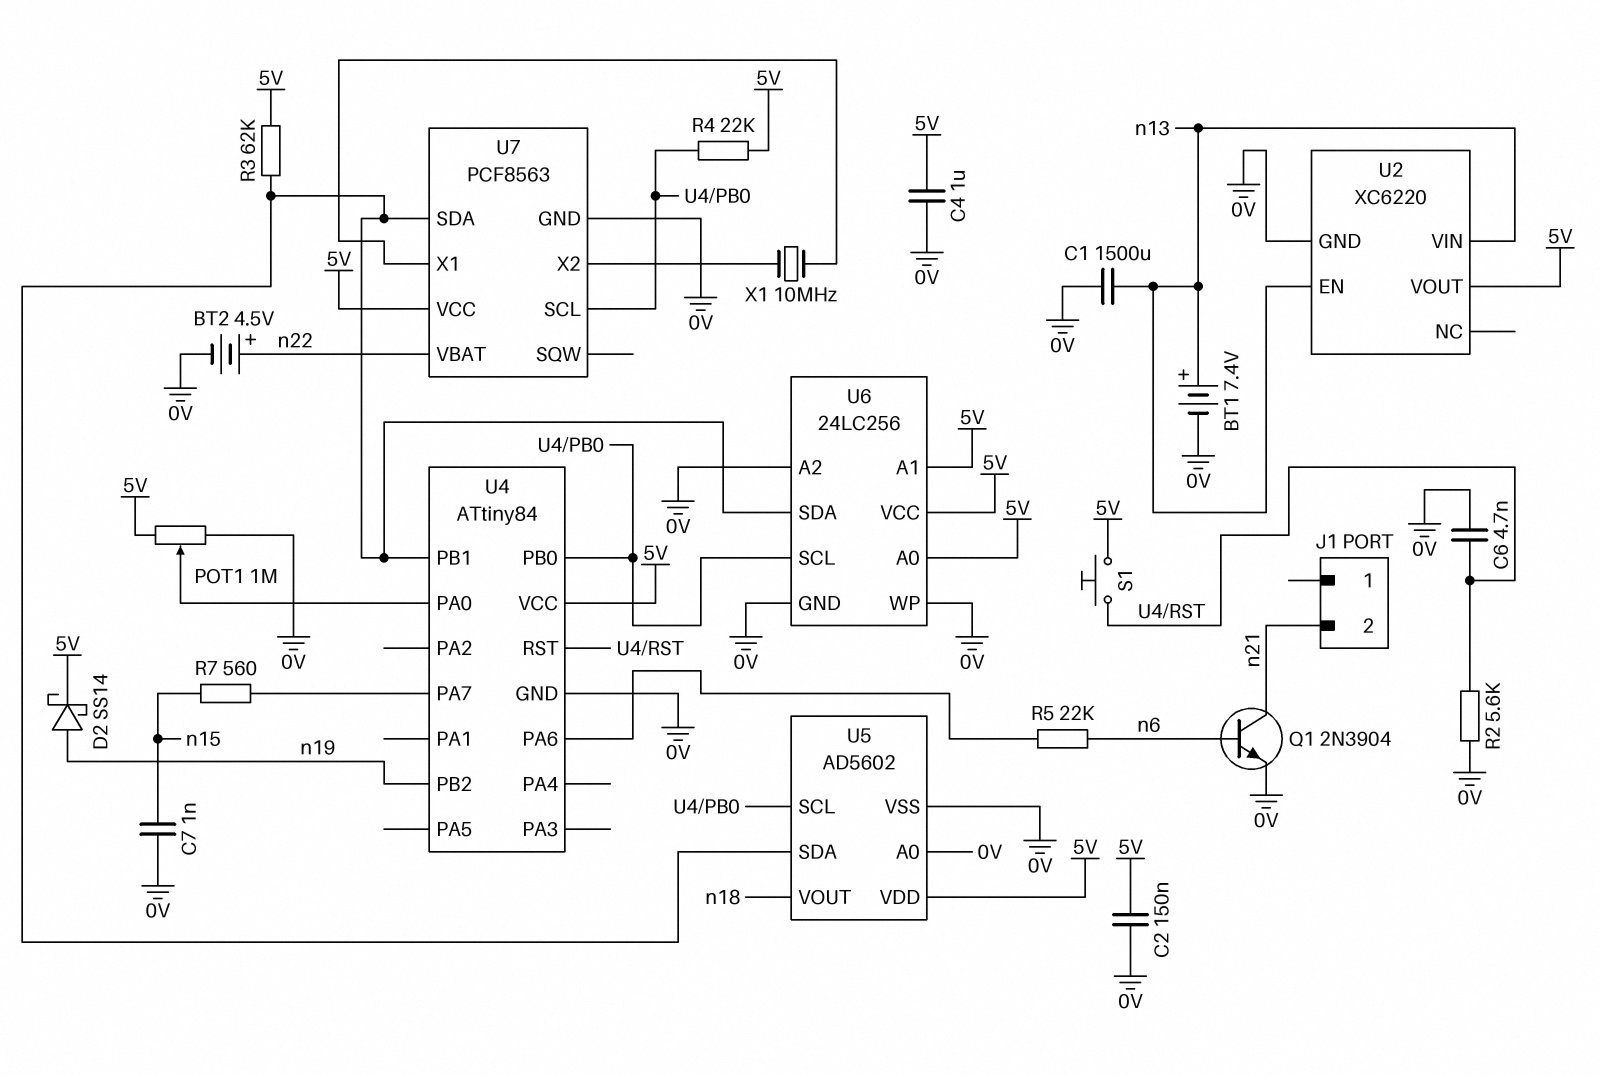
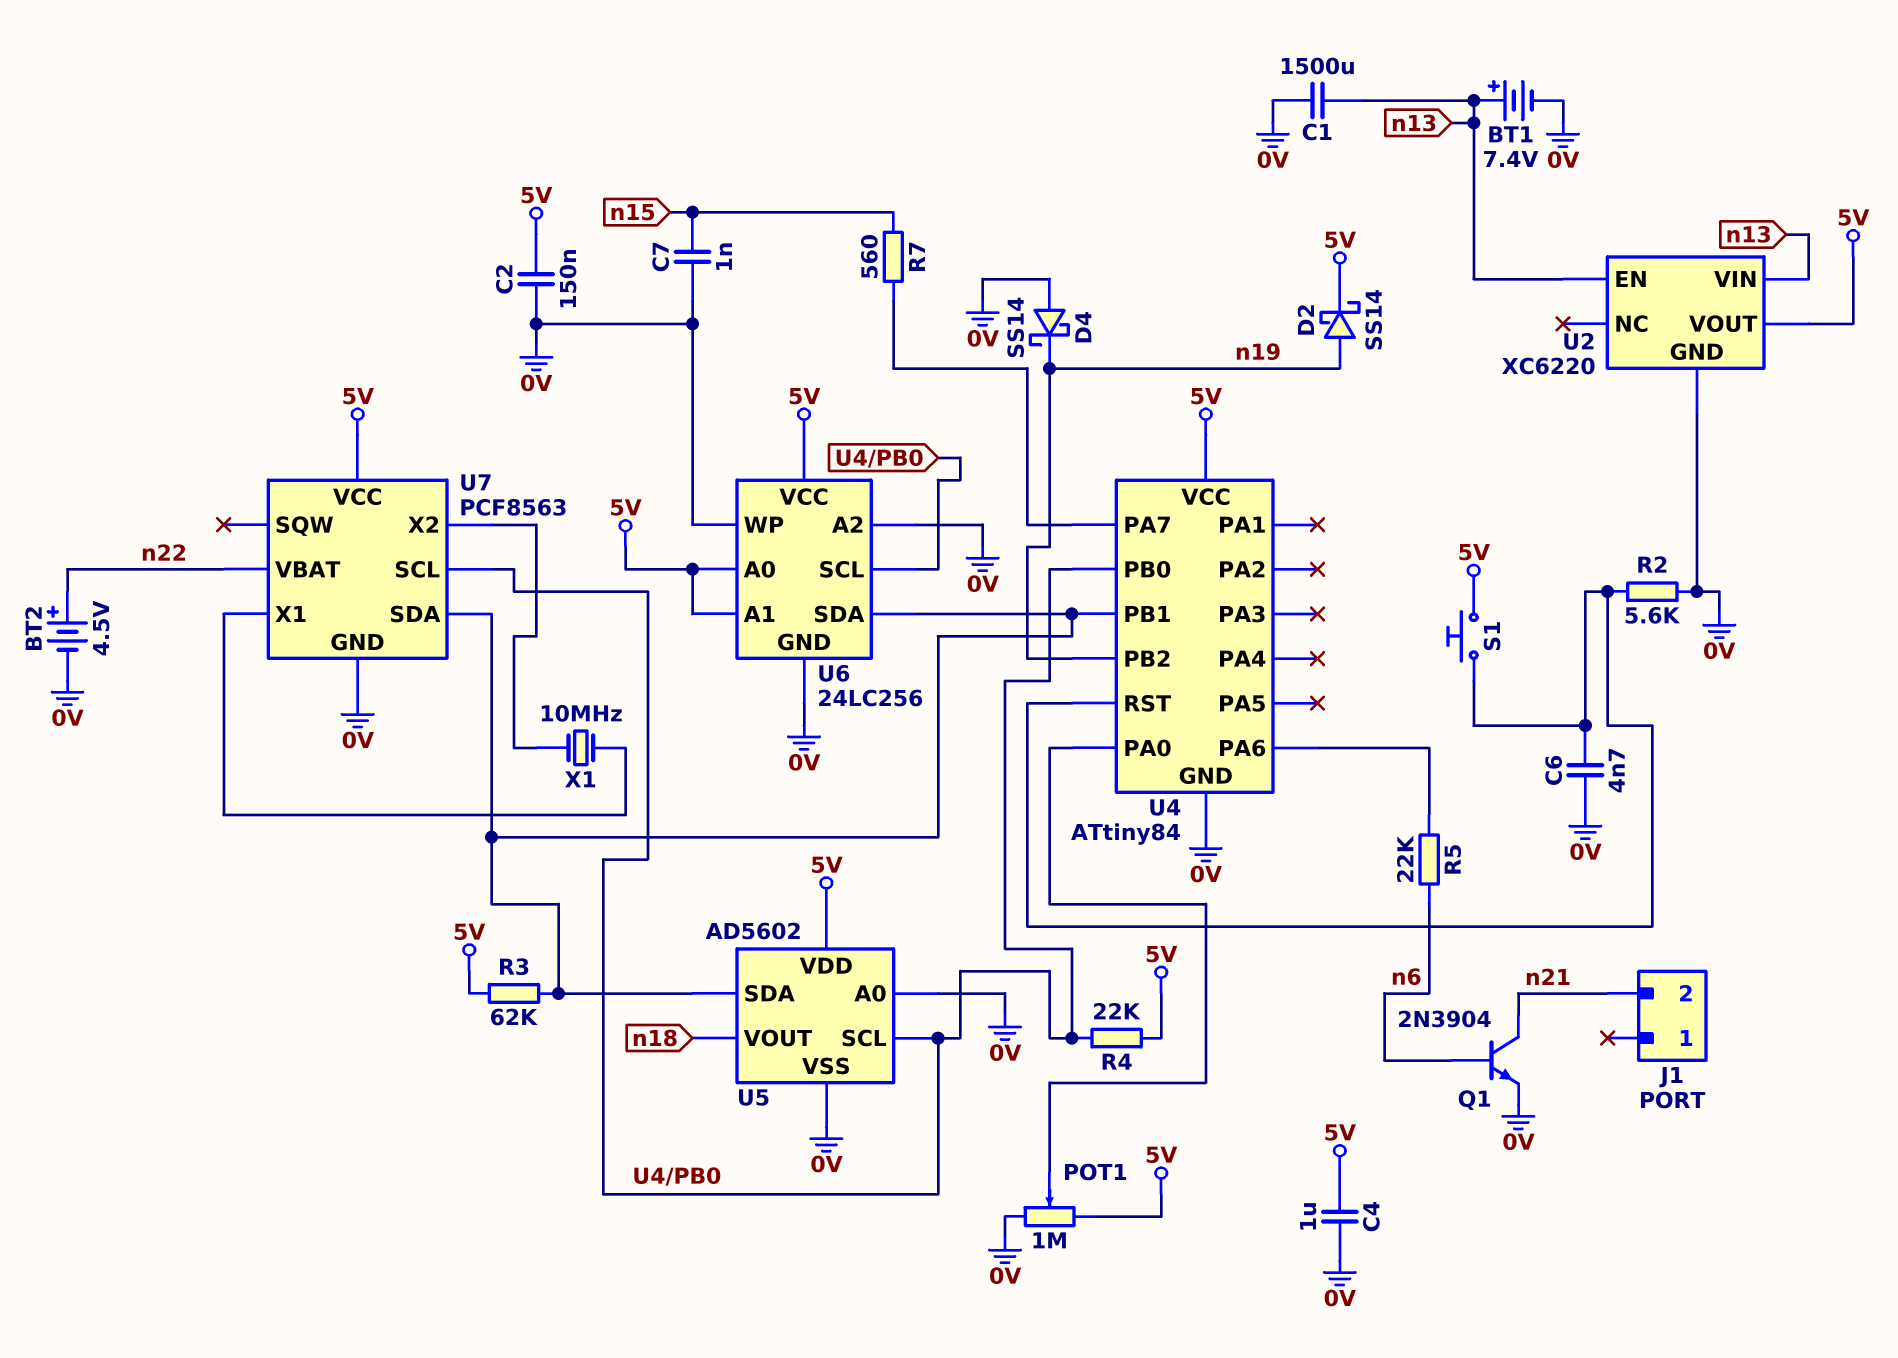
D4: none -> schottky SS14 (A 0V, K n19)

